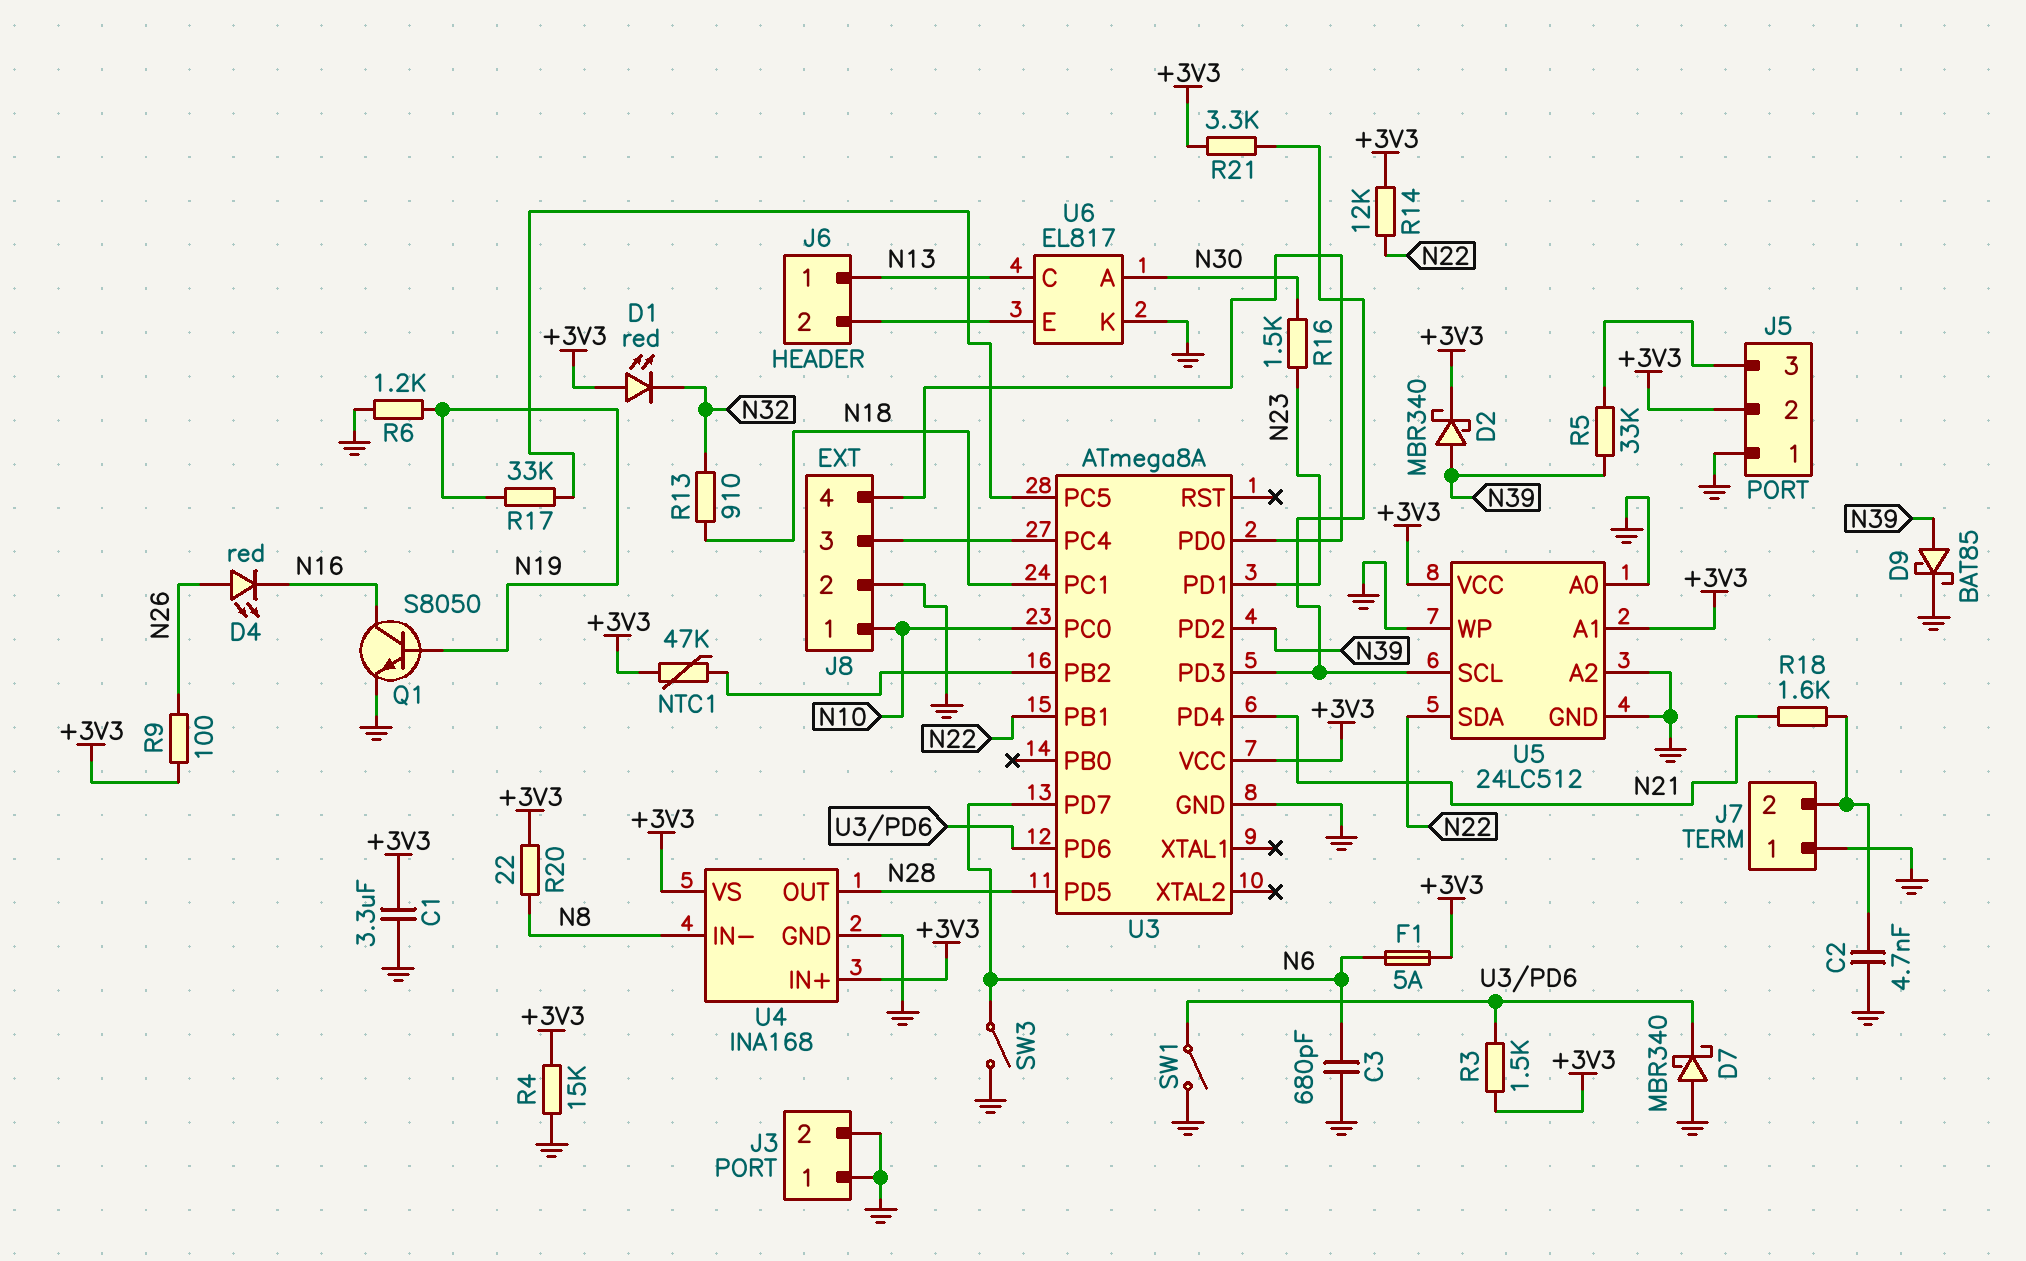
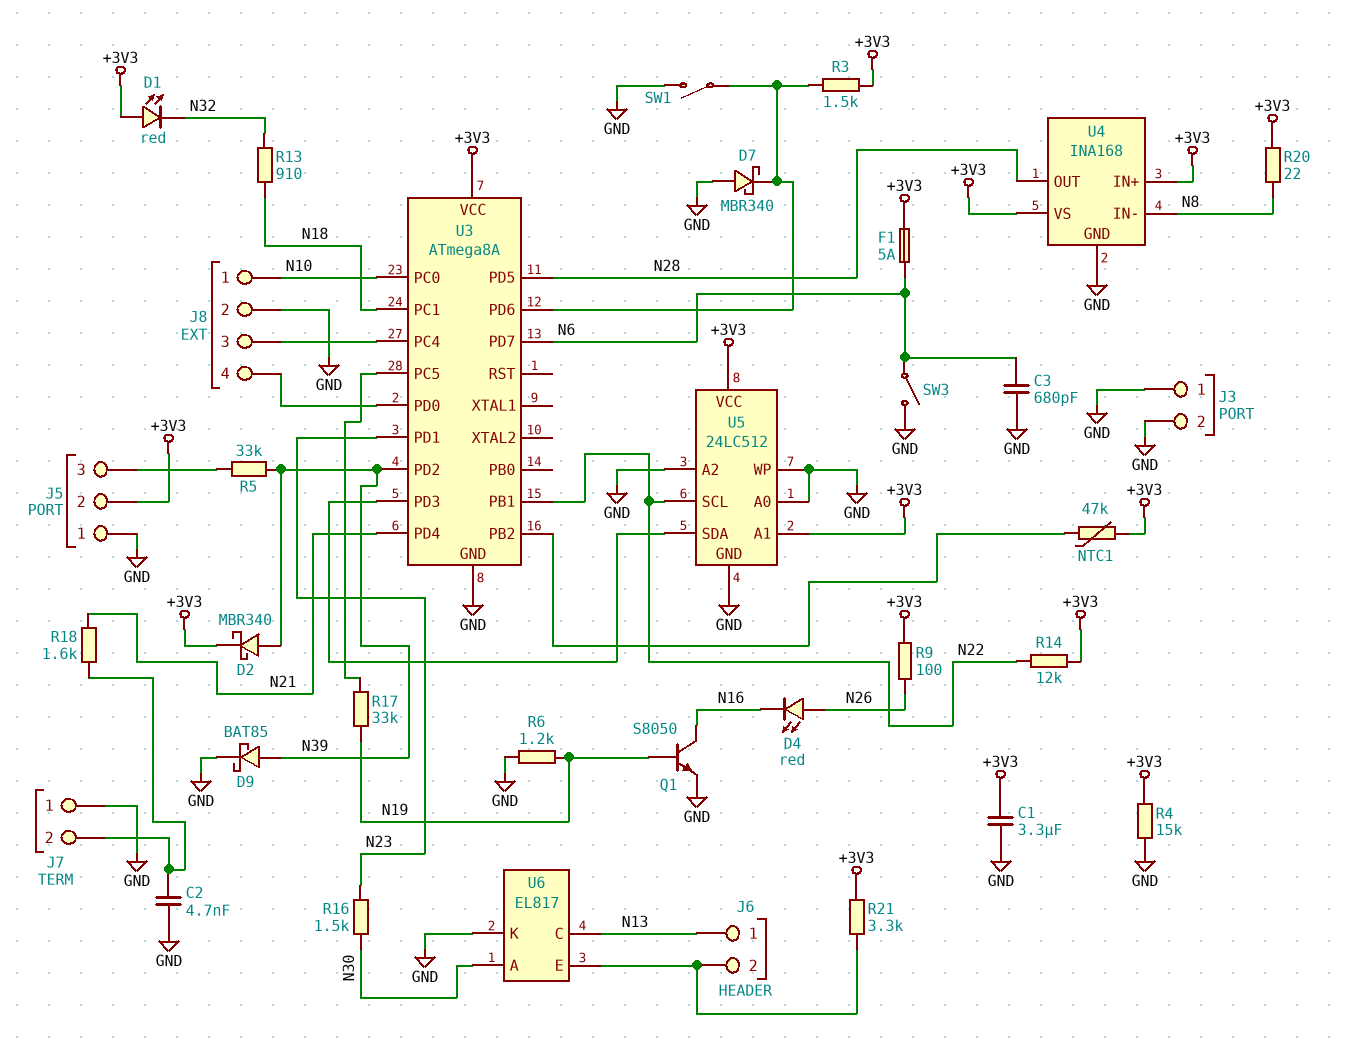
R21: 3.3k (+3V3, U3/PD3) -> 3.3k (+3V3, J6/2)
U5 pin SCL: U3/PD3 -> N22
U5 pin SDA: N22 -> U3/PD3

